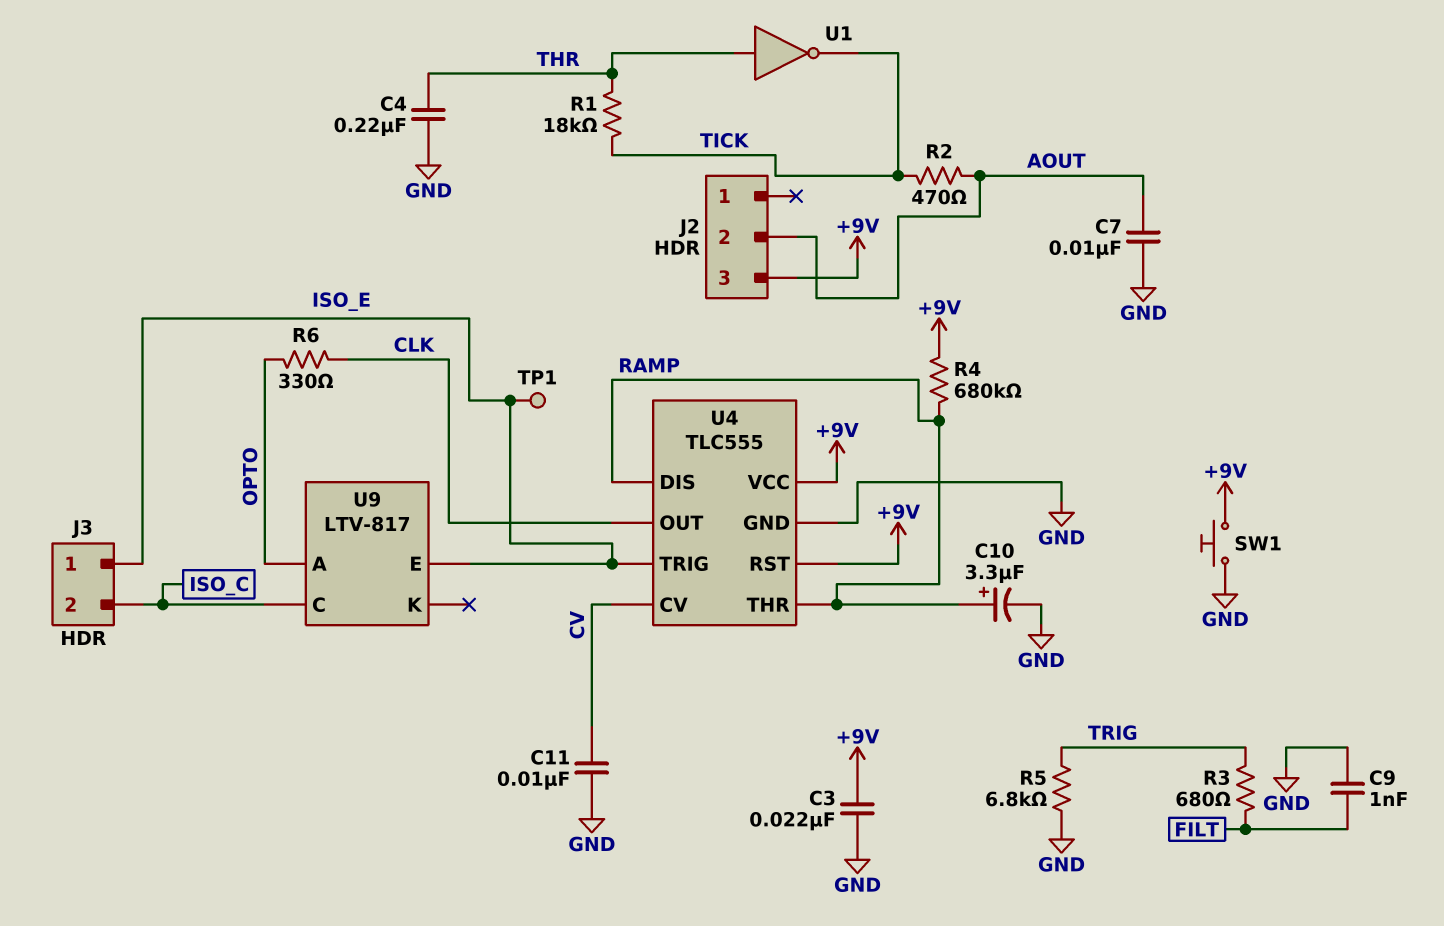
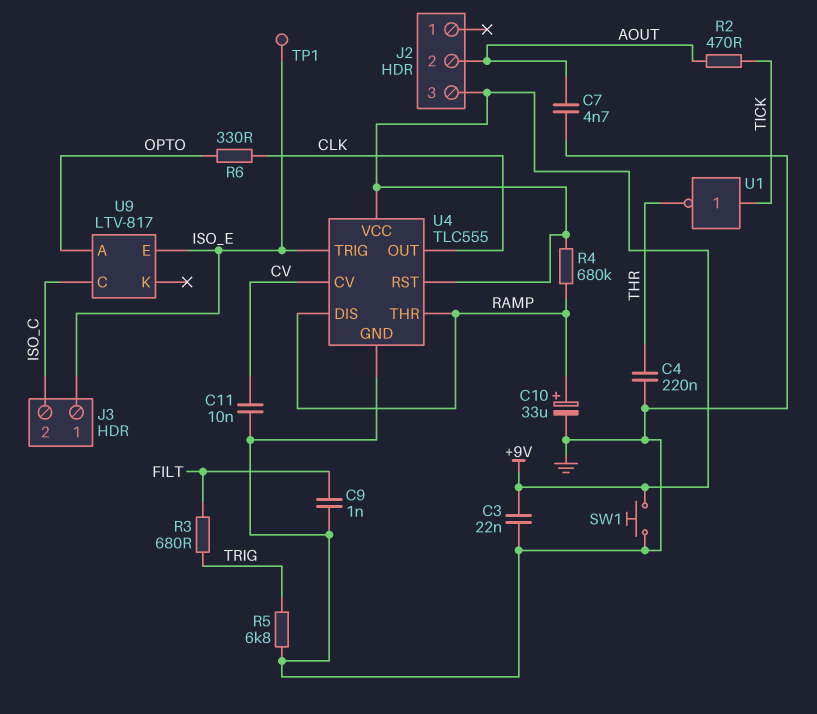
C7: 10nF (AOUT, GND) -> 4.7nF (AOUT, GND)
C10: 3.3uF (plus RAMP, minus GND) -> 33uF (plus RAMP, minus GND)
R1: 18k (THR, TICK) -> none
U1: NOT (in THR, out TICK) -> NOT (in TICK, out THR)

